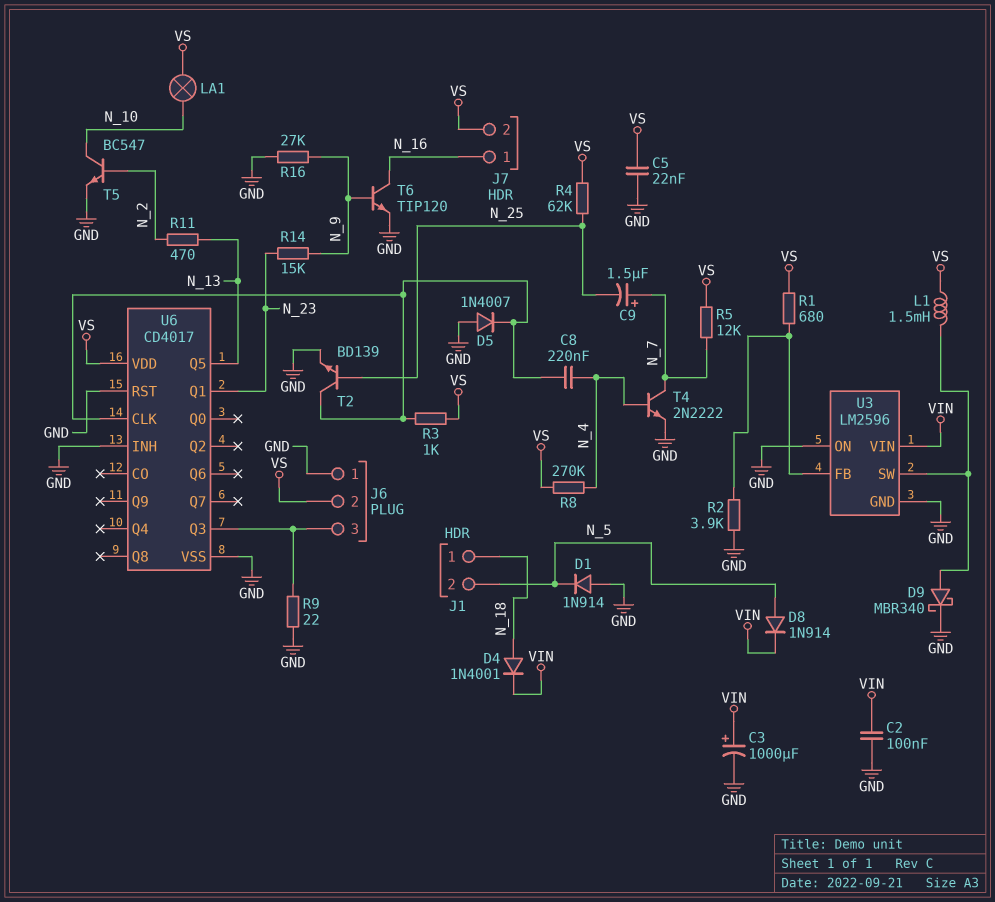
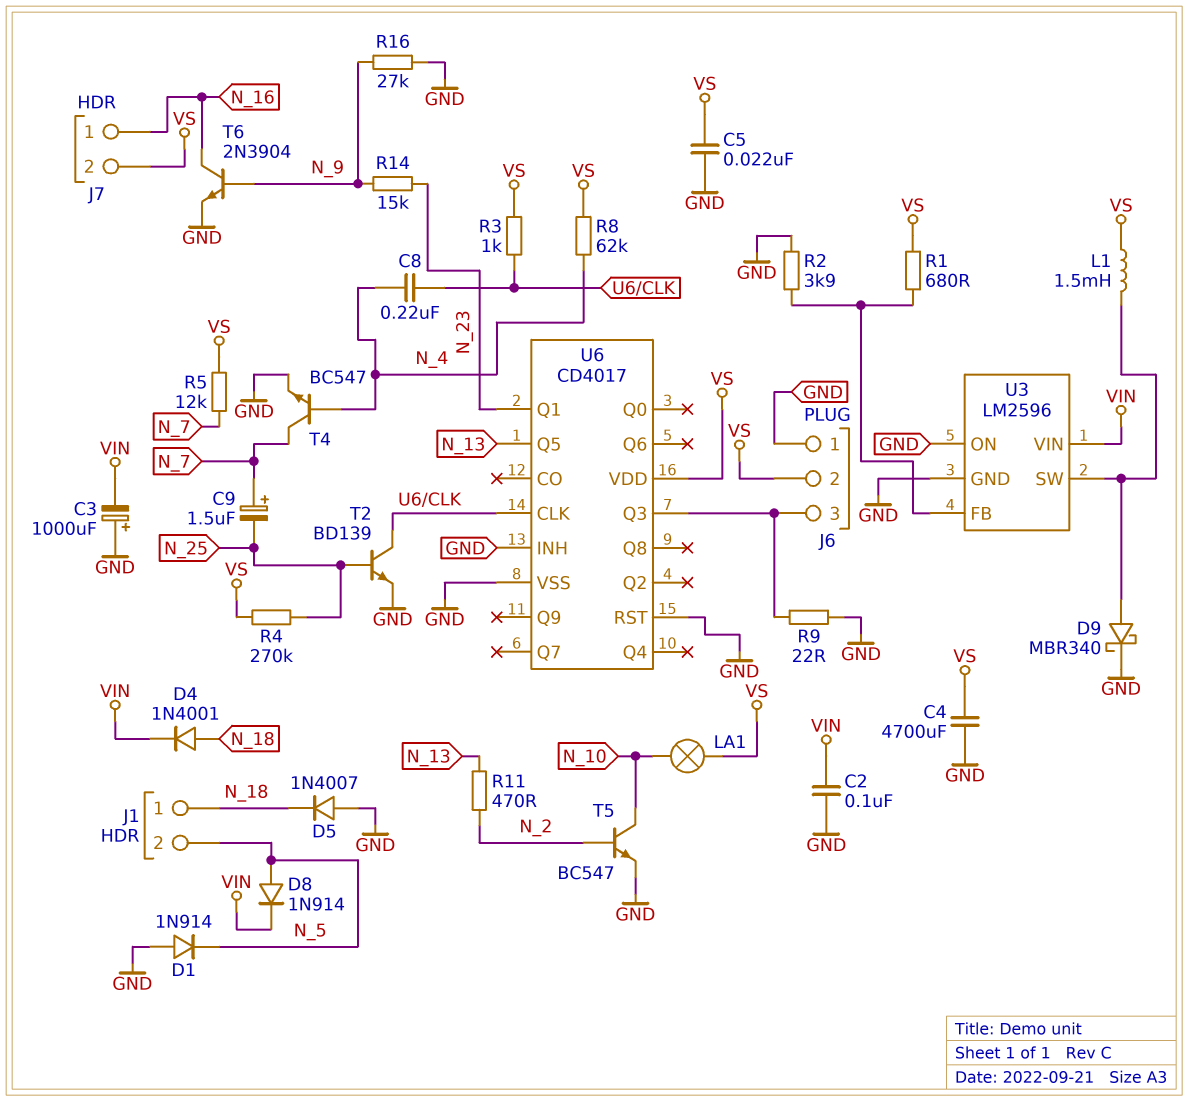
C3: 1000uF (plus VIN, minus GND) -> 1000uF (plus GND, minus VIN)
C4: none -> 4700uF (GND, VS)
D5: diode 1N4007 (A GND, K U6/CLK) -> diode 1N4007 (A GND, K N_18)
R4: 62k (N_25, VS) -> 270k (N_25, VS)
R8: 270k (N_4, VS) -> 62k (N_4, VS)
T4: NPN 2N2222 (B N_4, C N_7, E GND) -> NPN BC547 (B N_4, C N_7, E GND)
T6: NPN TIP120 (B N_9, C N_16, E GND) -> NPN 2N3904 (B N_9, C N_16, E GND)

